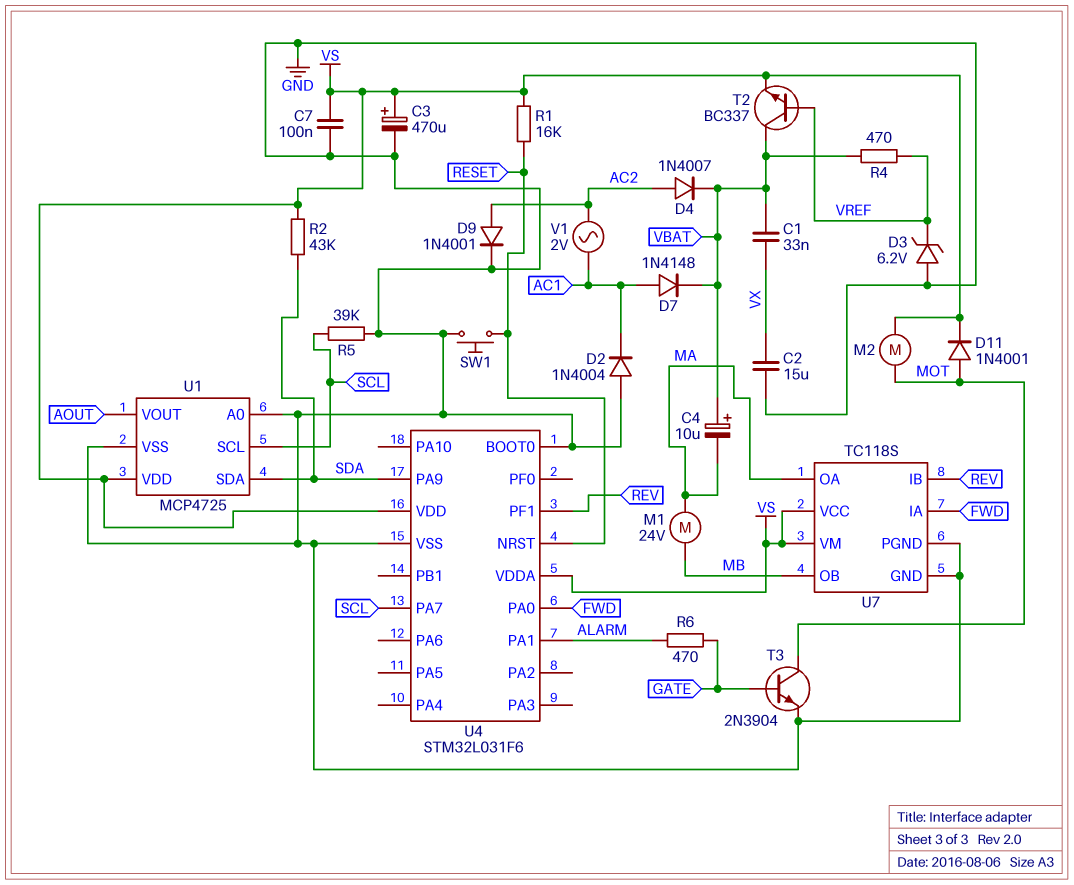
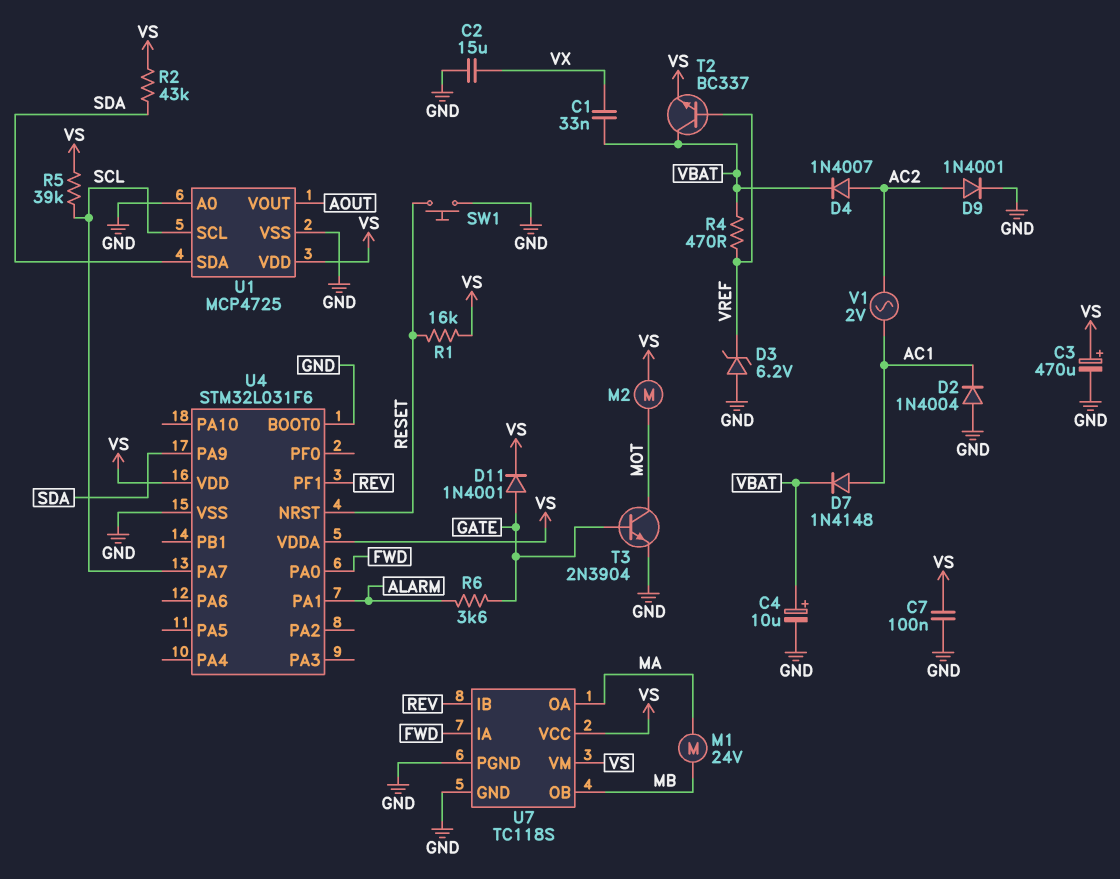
C4: 10uF (plus VBAT, minus MA) -> 10uF (plus VBAT, minus GND)
D11: diode 1N4001 (A MOT, K VS) -> diode 1N4001 (A GATE, K VS)
R5: 39k (GND, SCL) -> 39k (SCL, VS)
R6: 470 (ALARM, GATE) -> 3.6k (ALARM, GATE)

